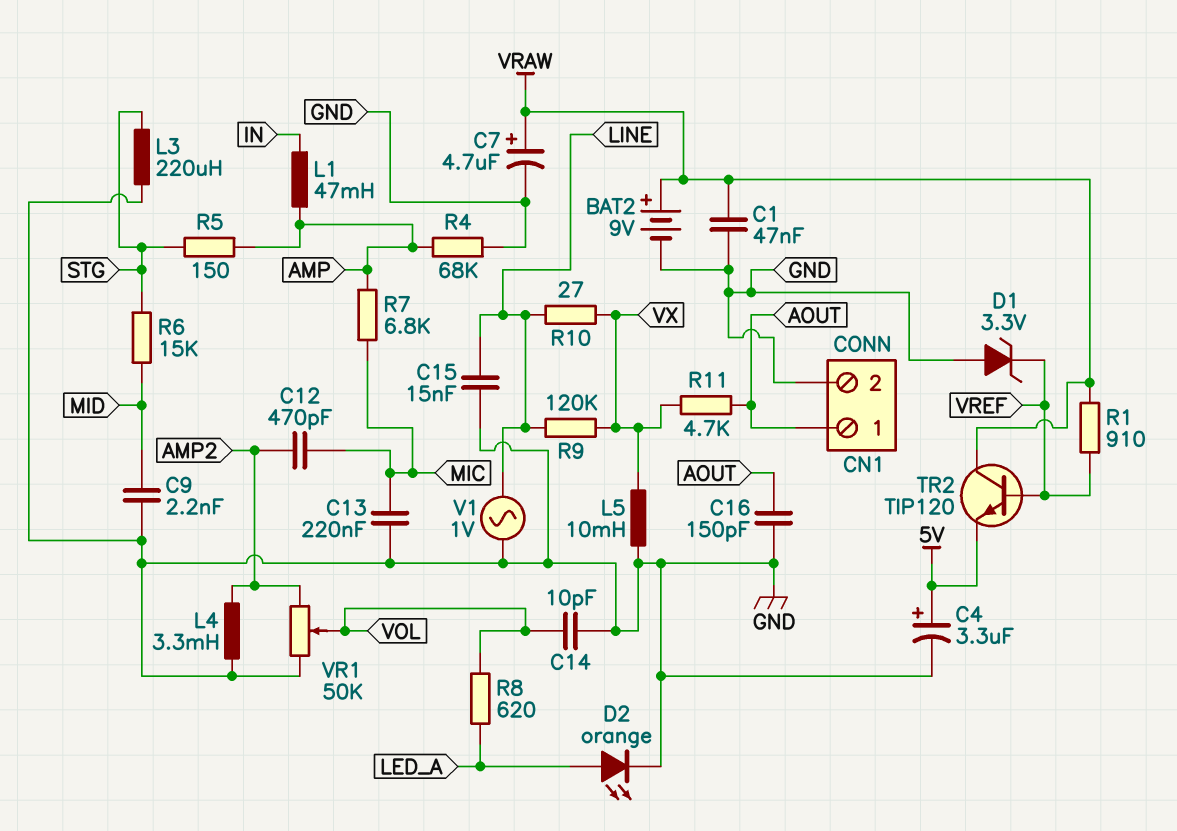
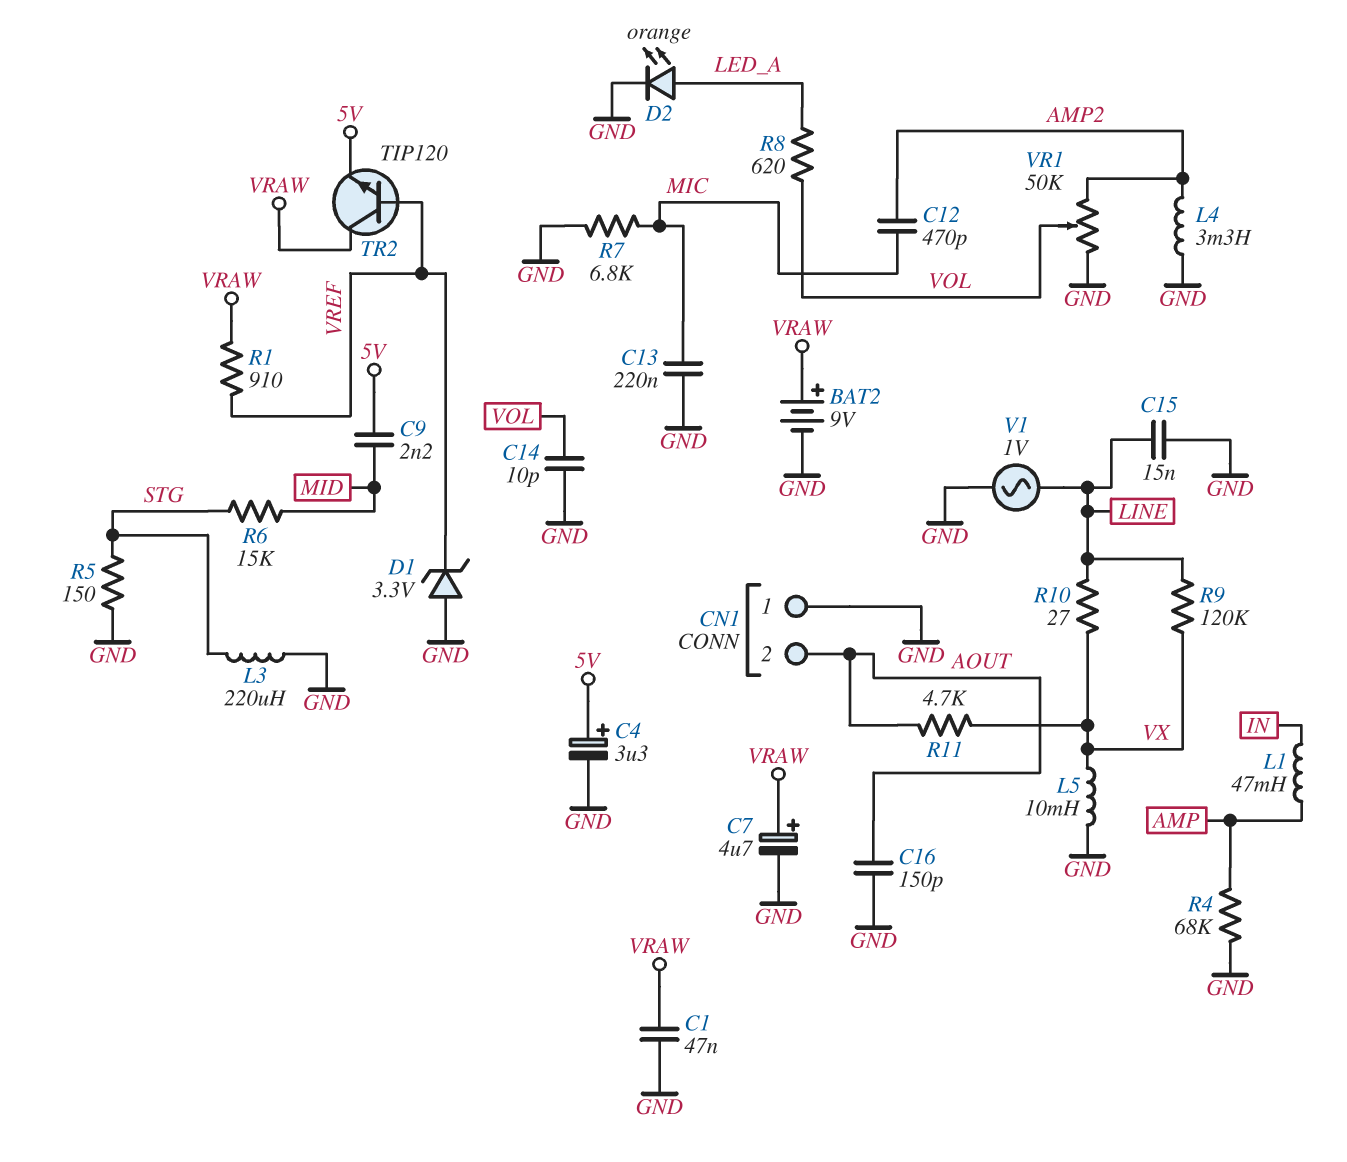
C9: 2.2nF (GND, MID) -> 2.2nF (5V, MID)
CN1 pin 1: AOUT -> GND
CN1 pin 2: GND -> AOUT
R5: 150 (AMP, STG) -> 150 (GND, STG)
R7: 6.8k (AMP, MIC) -> 6.8k (GND, MIC)

